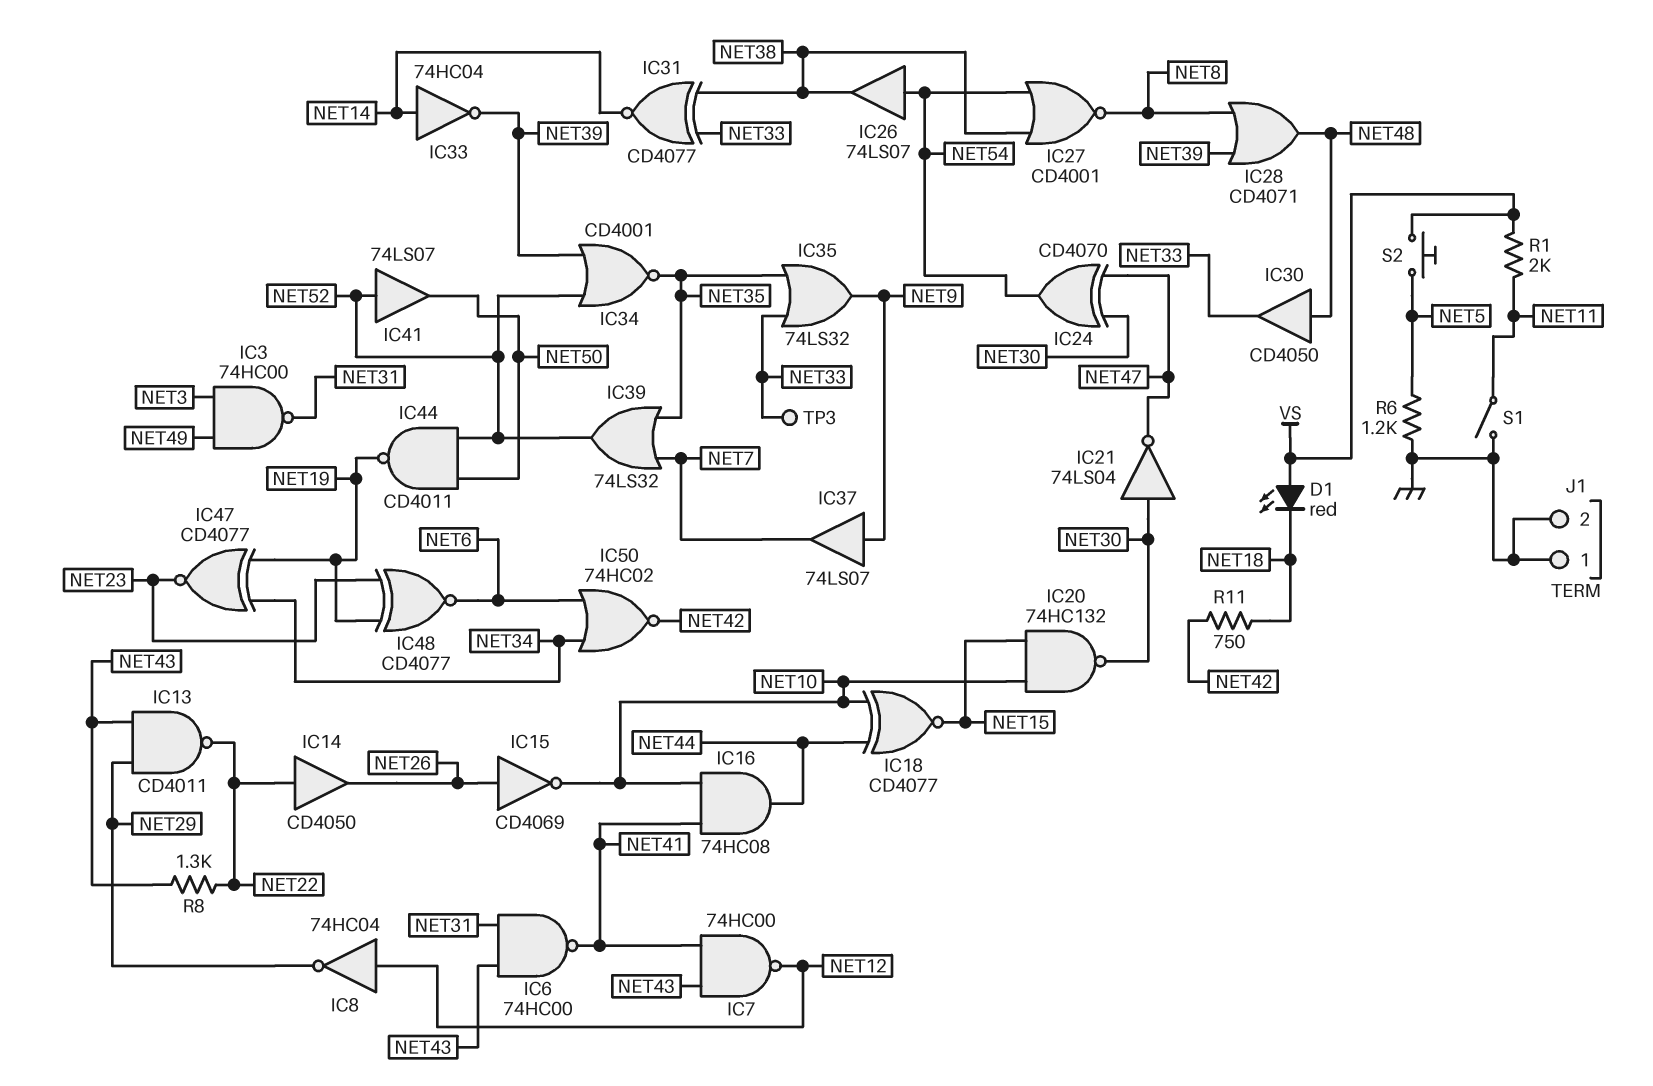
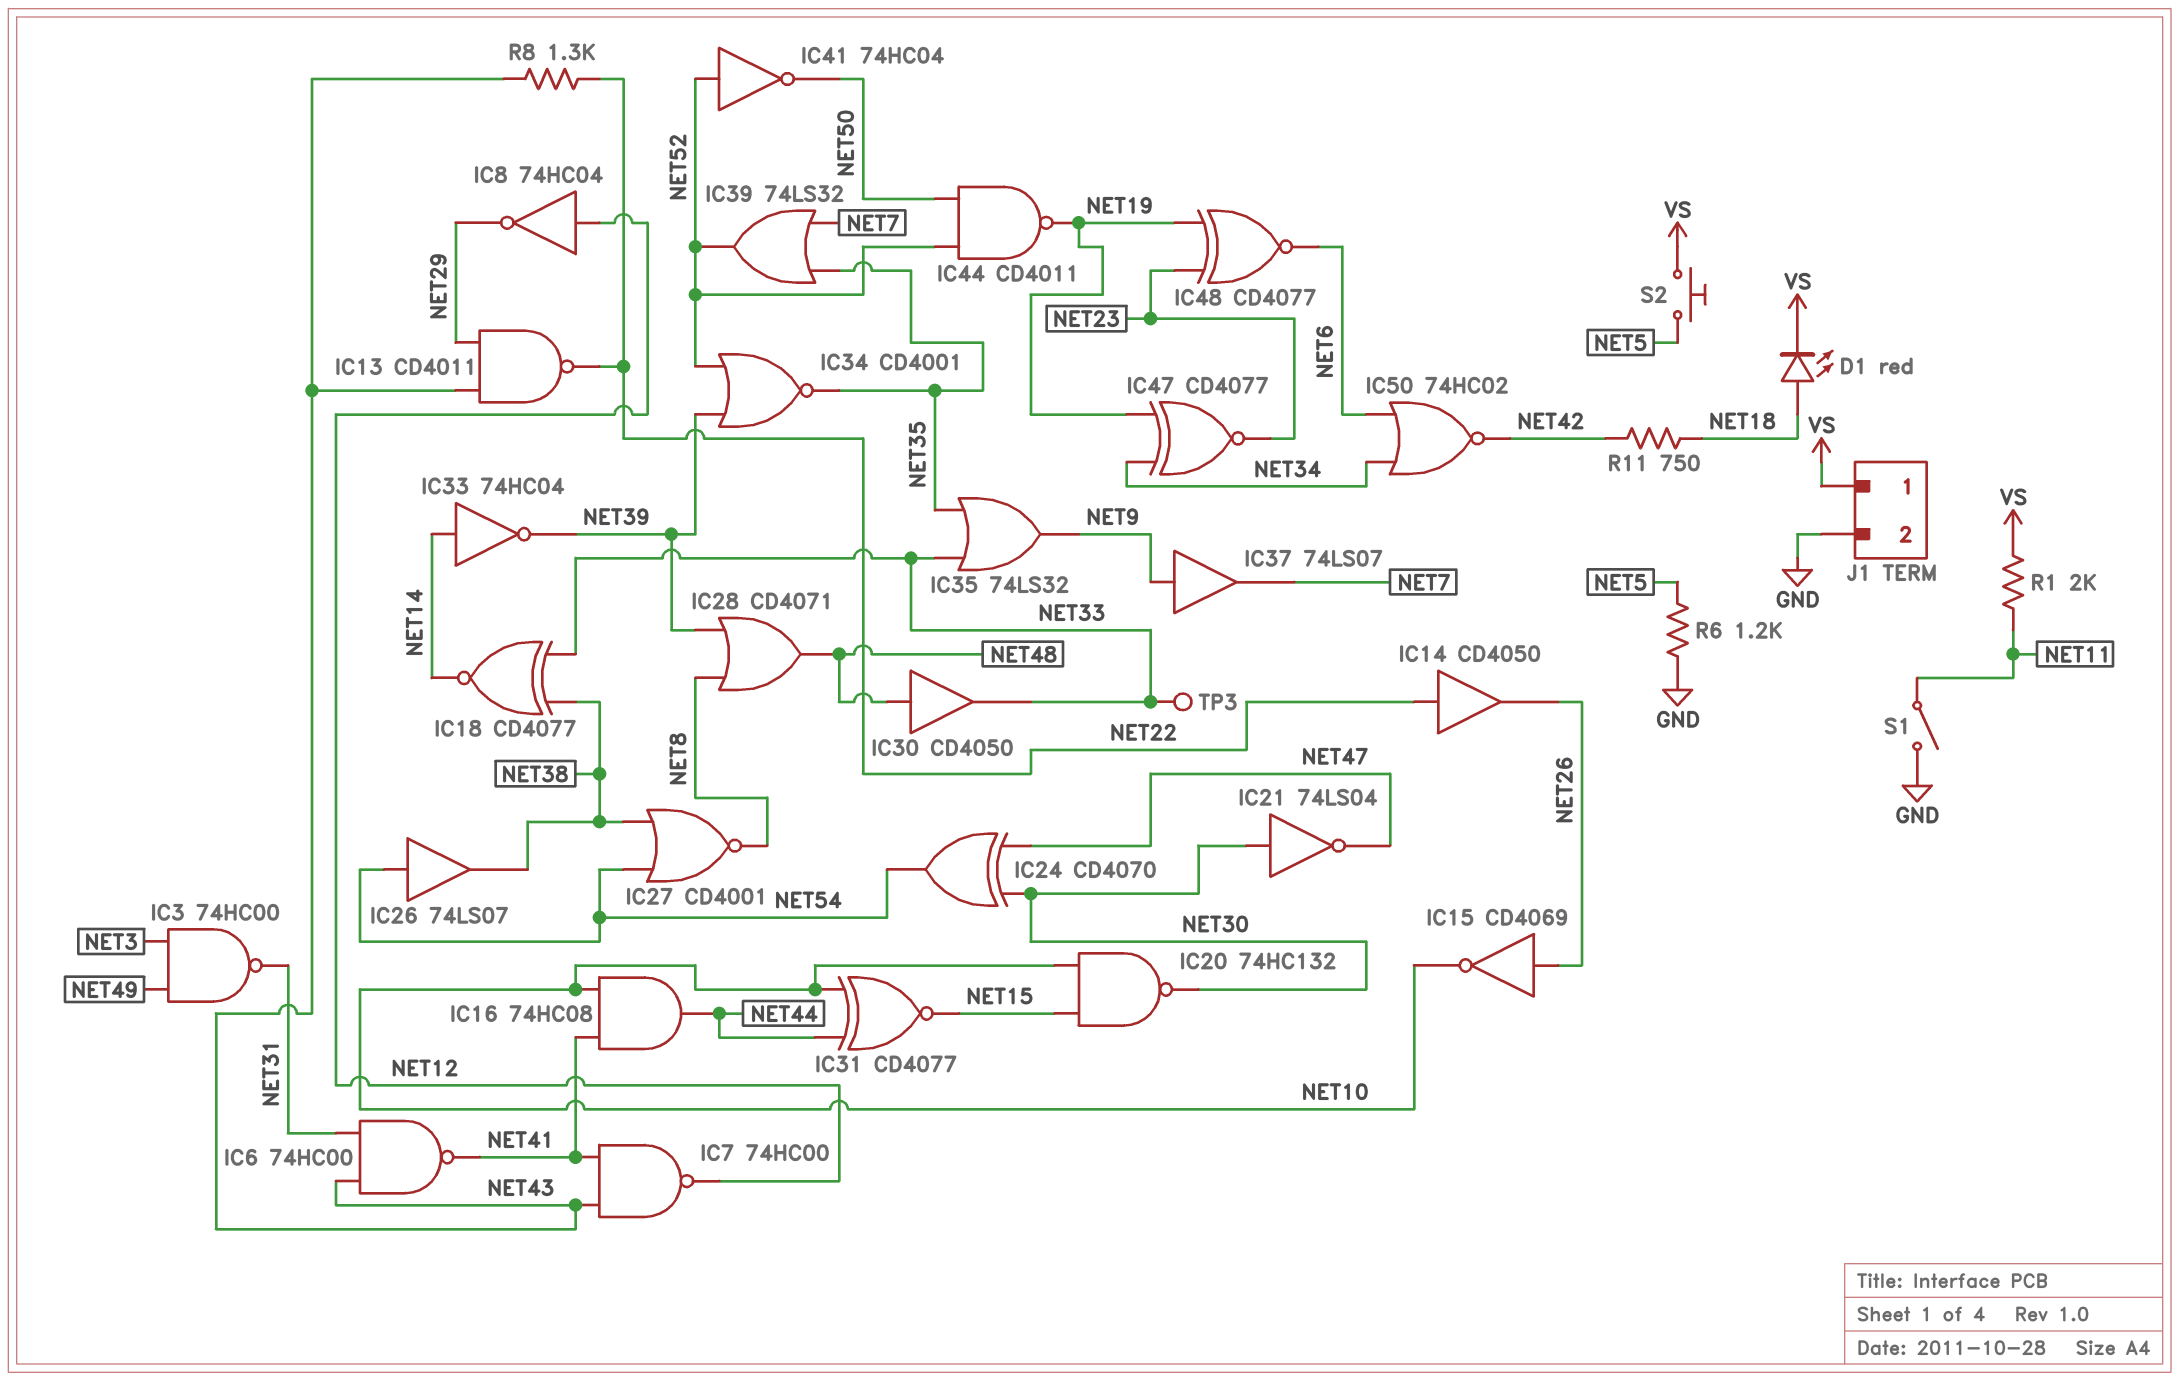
D1: LED red (A VS, K NET18) -> LED red (A NET18, K VS)
IC18: XNOR CD4077 (in NET10, in NET44, out NET15) -> XNOR CD4077 (in NET33, in NET38, out NET14)
IC31: XNOR CD4077 (in NET33, in NET38, out NET14) -> XNOR CD4077 (in NET10, in NET44, out NET15)
IC41: buffer 74LS07 (in NET52, out NET50) -> NOT 74HC04 (in NET52, out NET50)
J1 pin 1: GND -> VS

